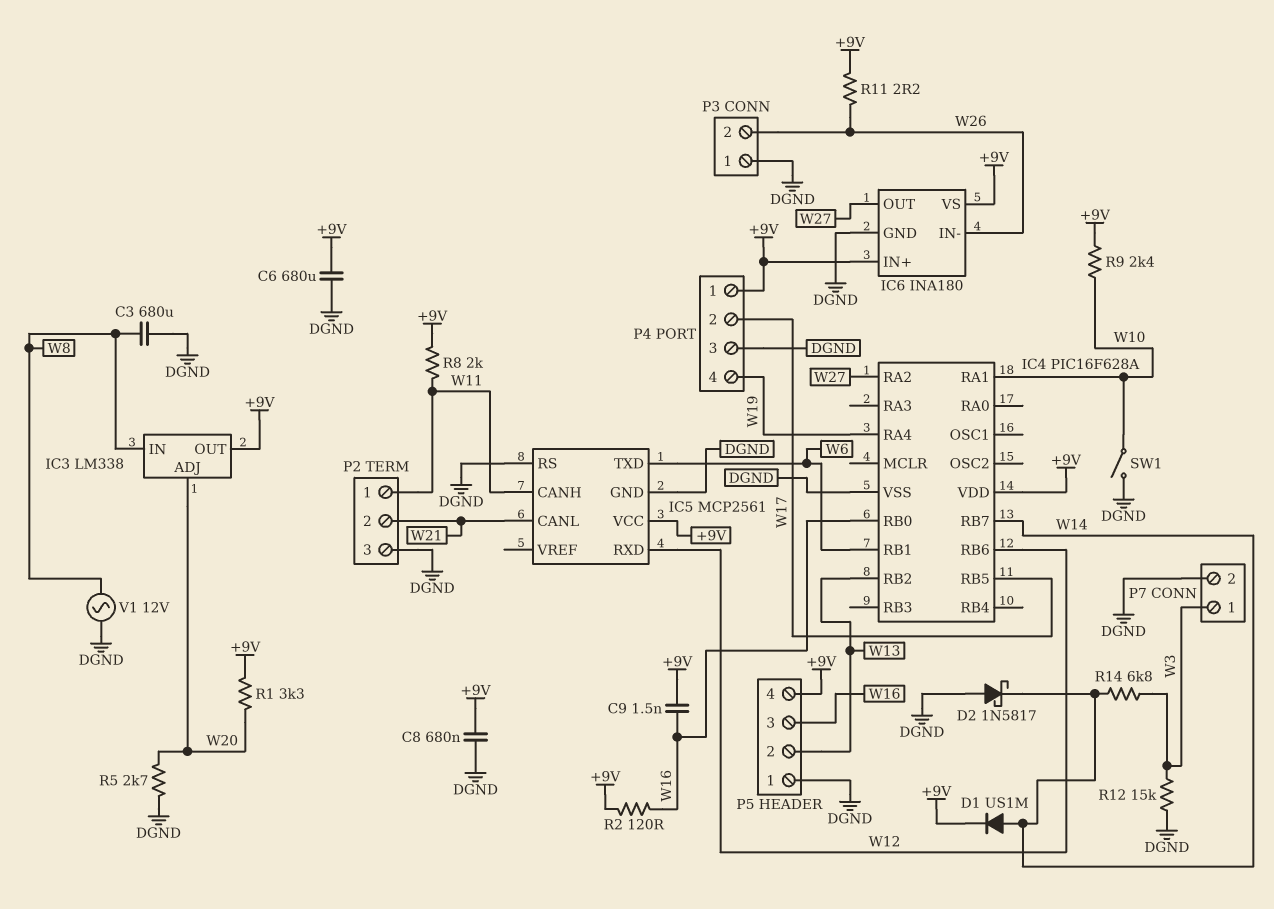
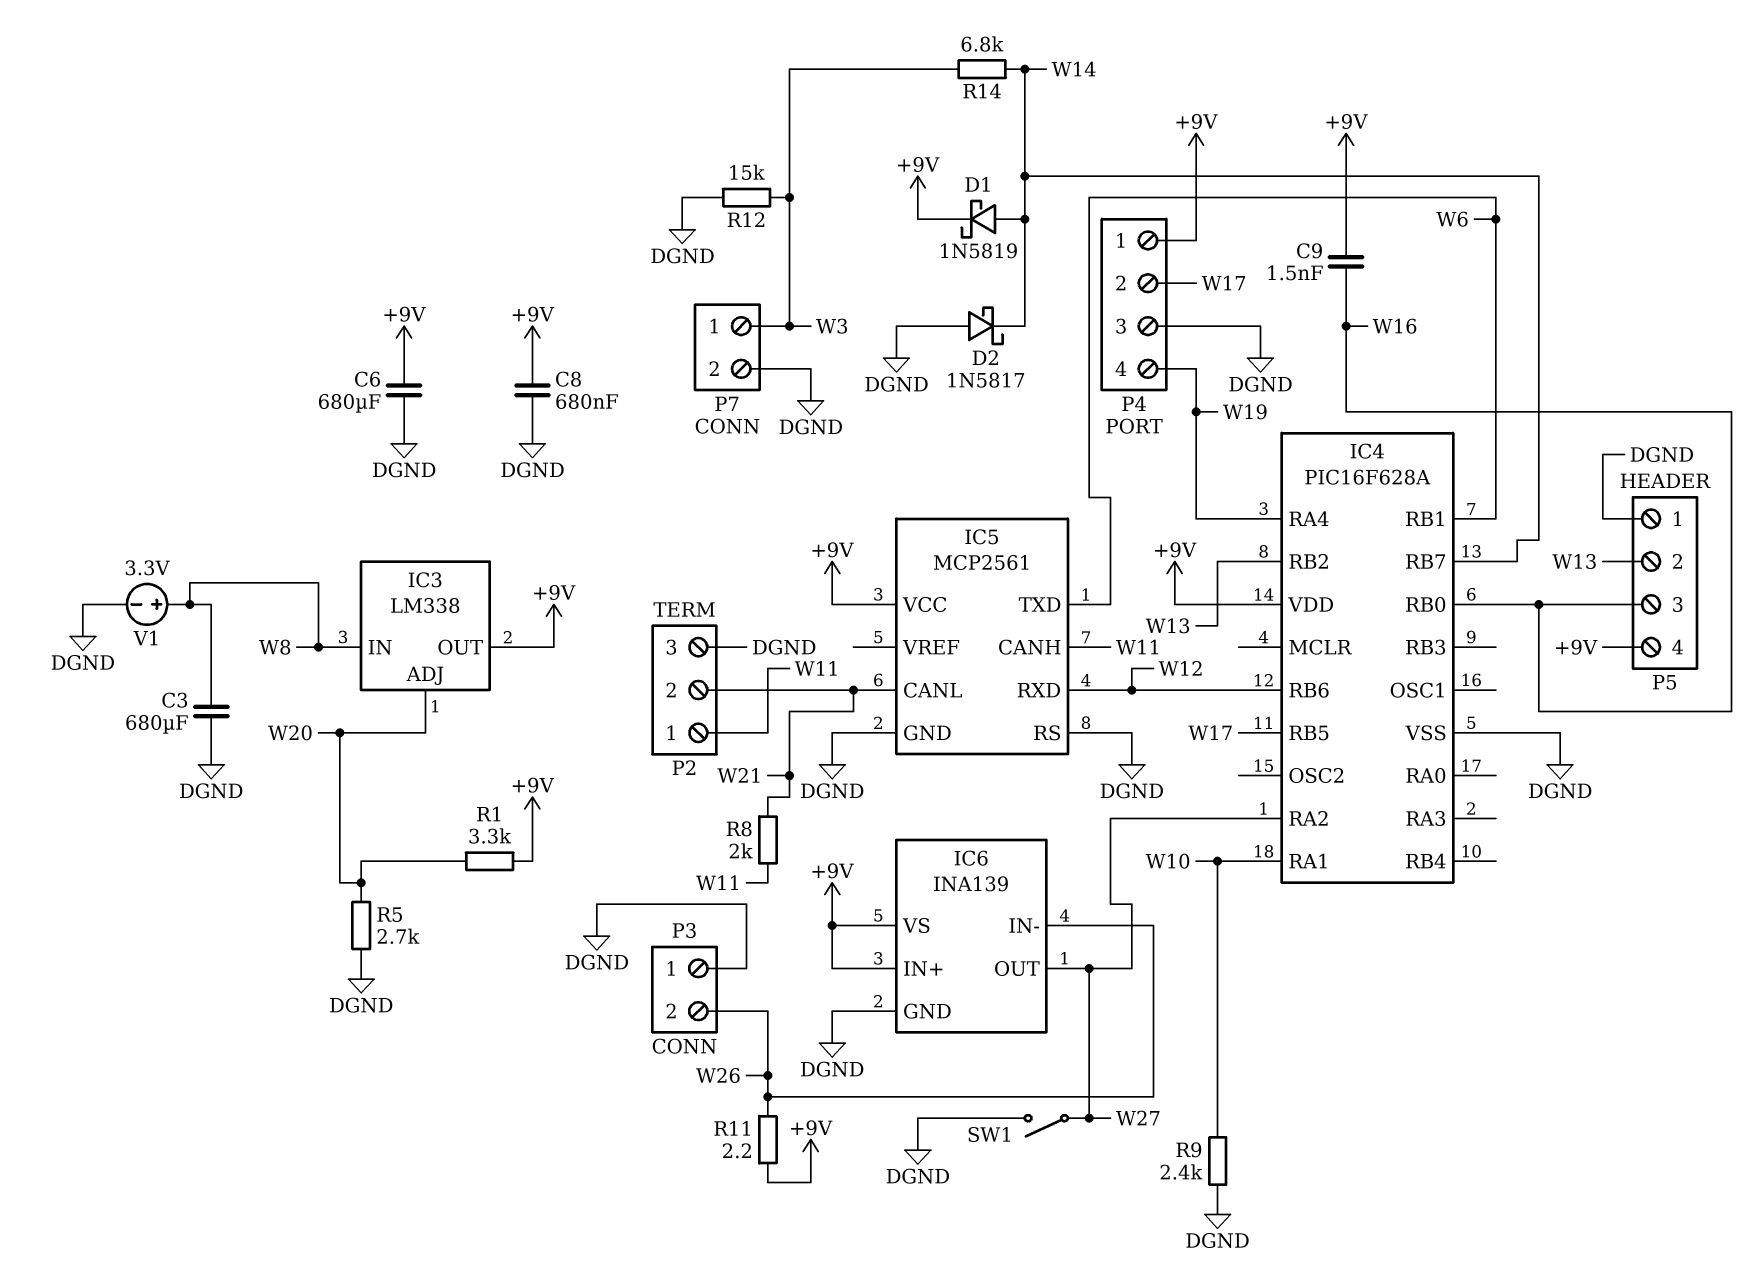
D1: diode US1M (A W14, K +9V) -> schottky 1N5819 (A W14, K +9V)
IC6: INA180 -> INA139
R2: 120 (+9V, W16) -> none
R8: 2k (+9V, W11) -> 2k (W11, W21)
R9: 2.4k (+9V, W10) -> 2.4k (DGND, W10)
SW1: switch (DGND, W10) -> switch (DGND, W27)
V1: AC 12V (DGND, W8) -> 3.3V (plus W8, minus DGND)

